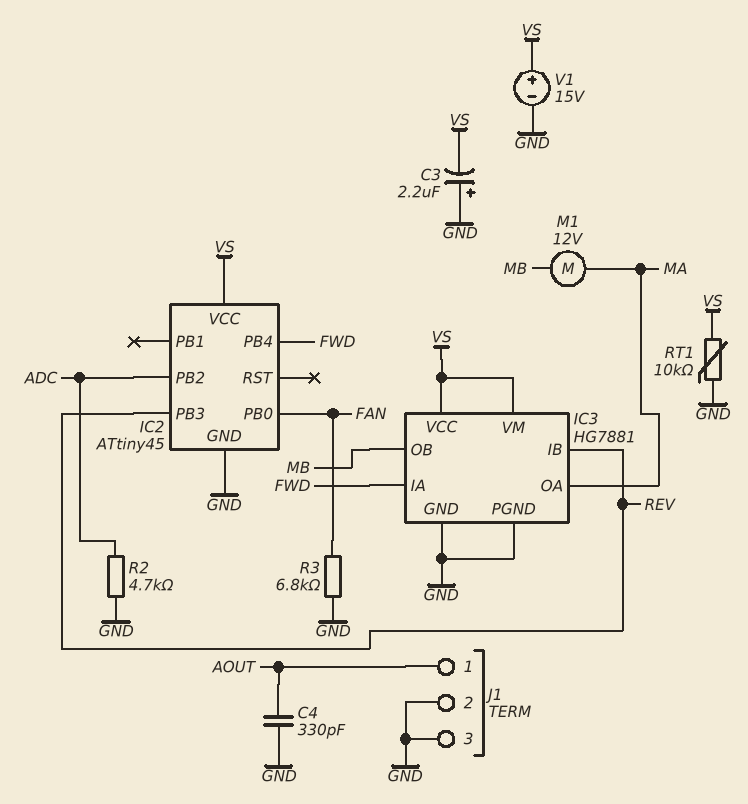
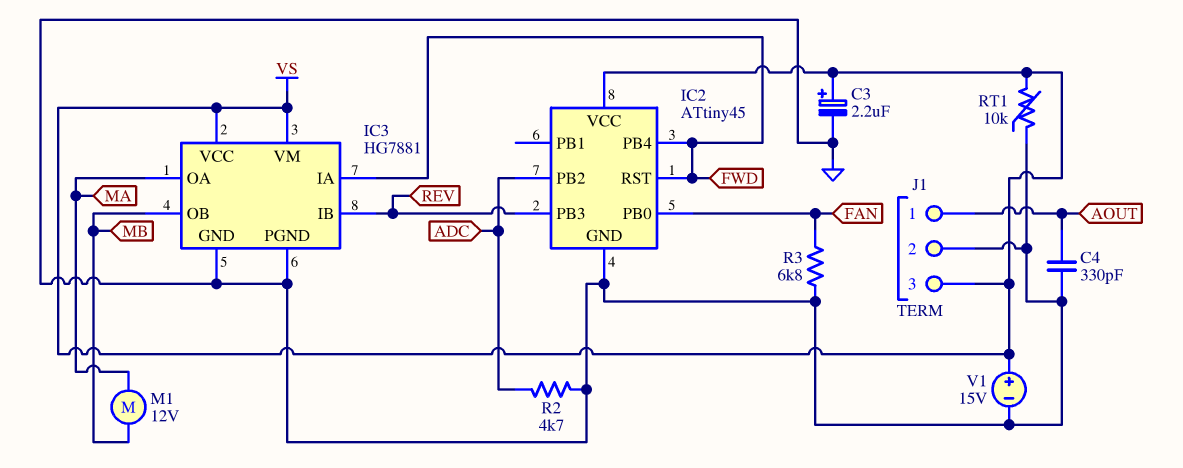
C3: 2.2uF (plus GND, minus VS) -> 2.2uF (plus VS, minus GND)
IC2 pin RST: none -> FWD
J1 pin 3: GND -> VS

